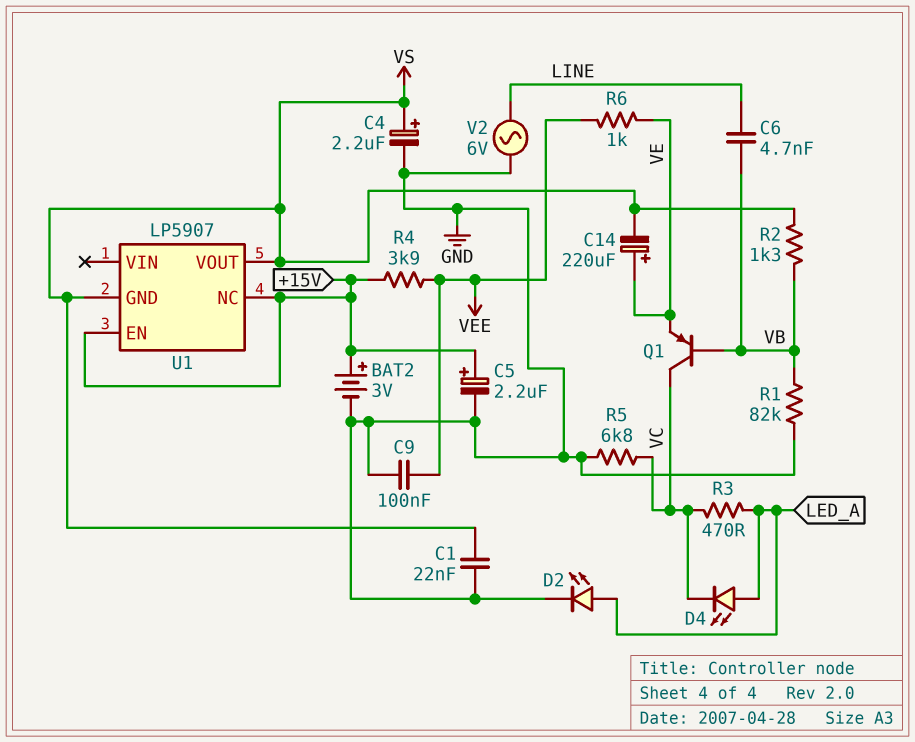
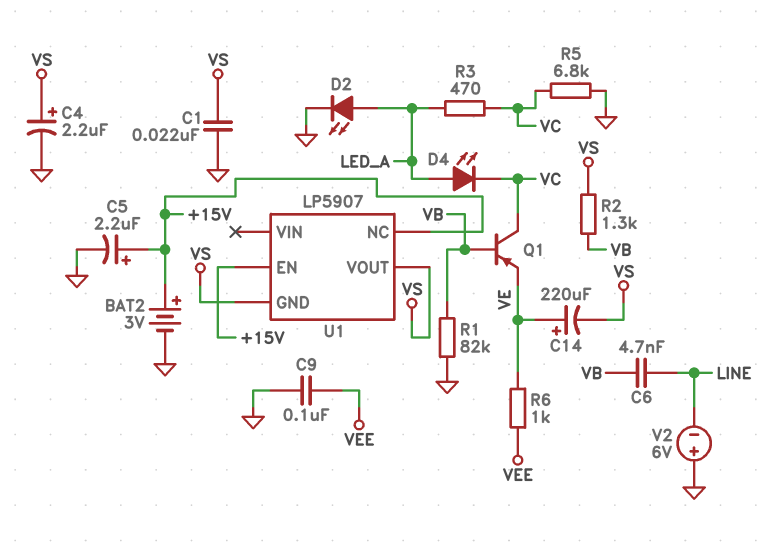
R4: 3.9k (+15V, VEE) -> none
V2: AC 6V (GND, LINE) -> 6V (plus GND, minus LINE)

